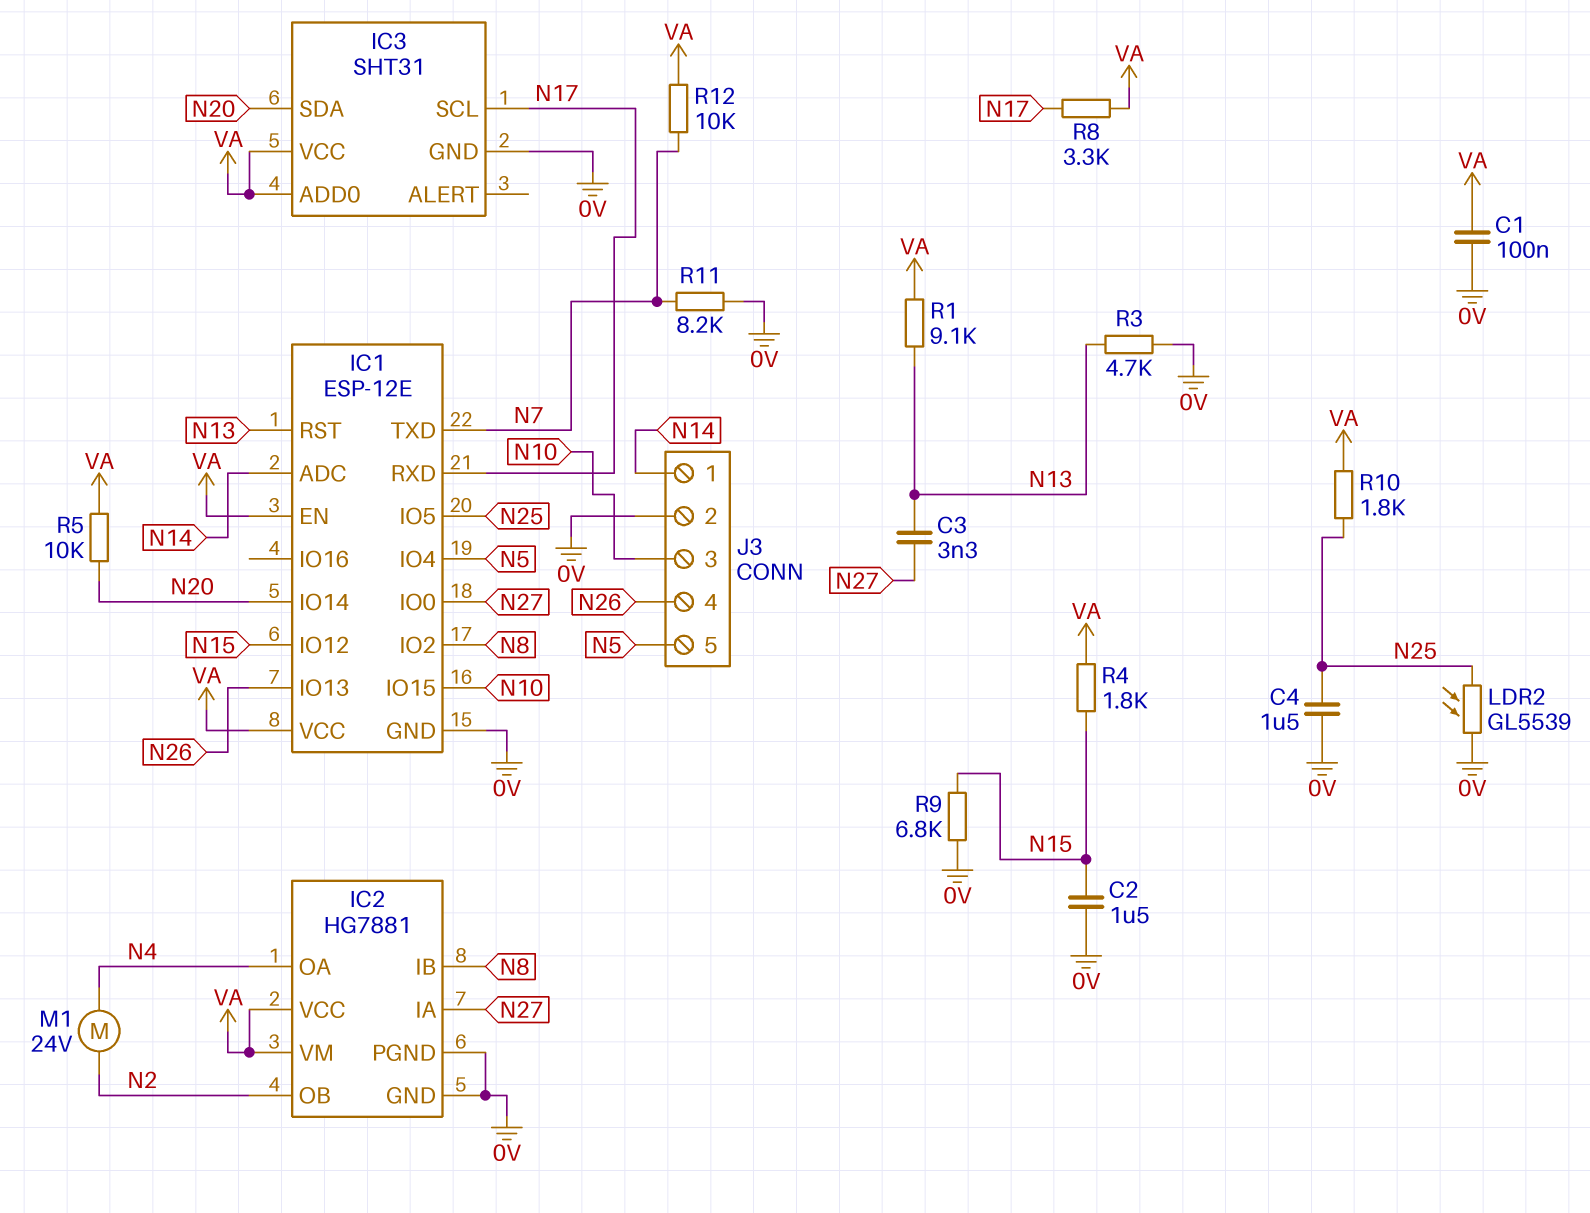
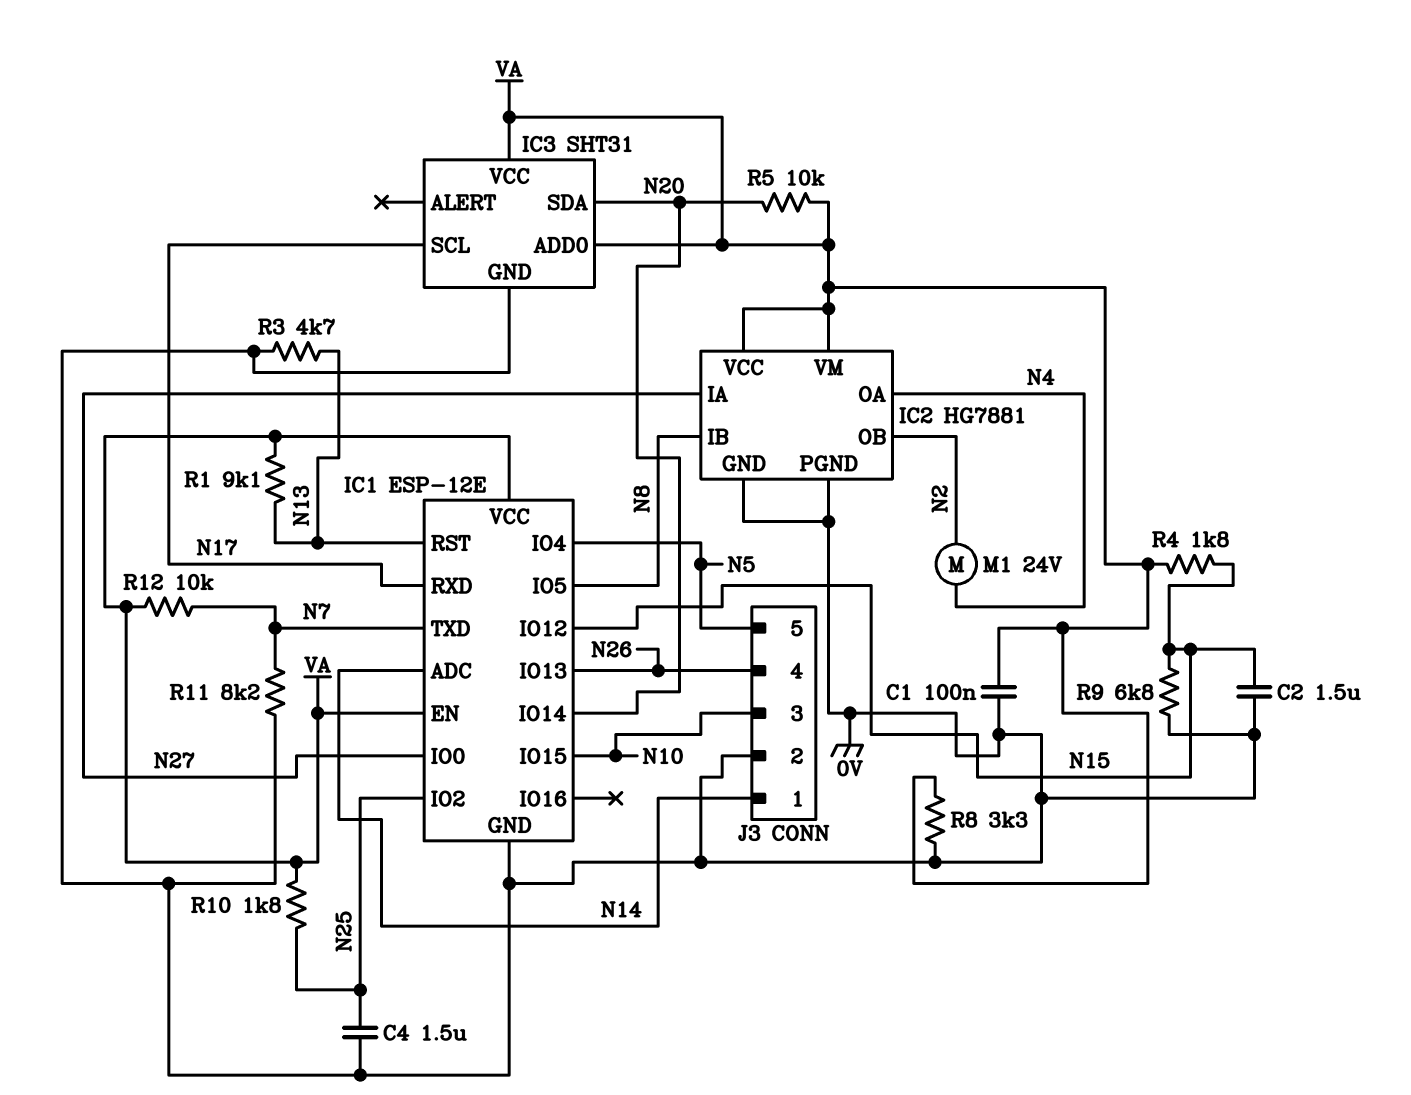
C3: 3.3nF (N13, N27) -> none
IC1 pin IO2: N8 -> N25
IC1 pin IO5: N25 -> N8
LDR2: GL5539 (0V, N25) -> none
R8: 3.3k (N17, VA) -> 3.3k (0V, VA)

